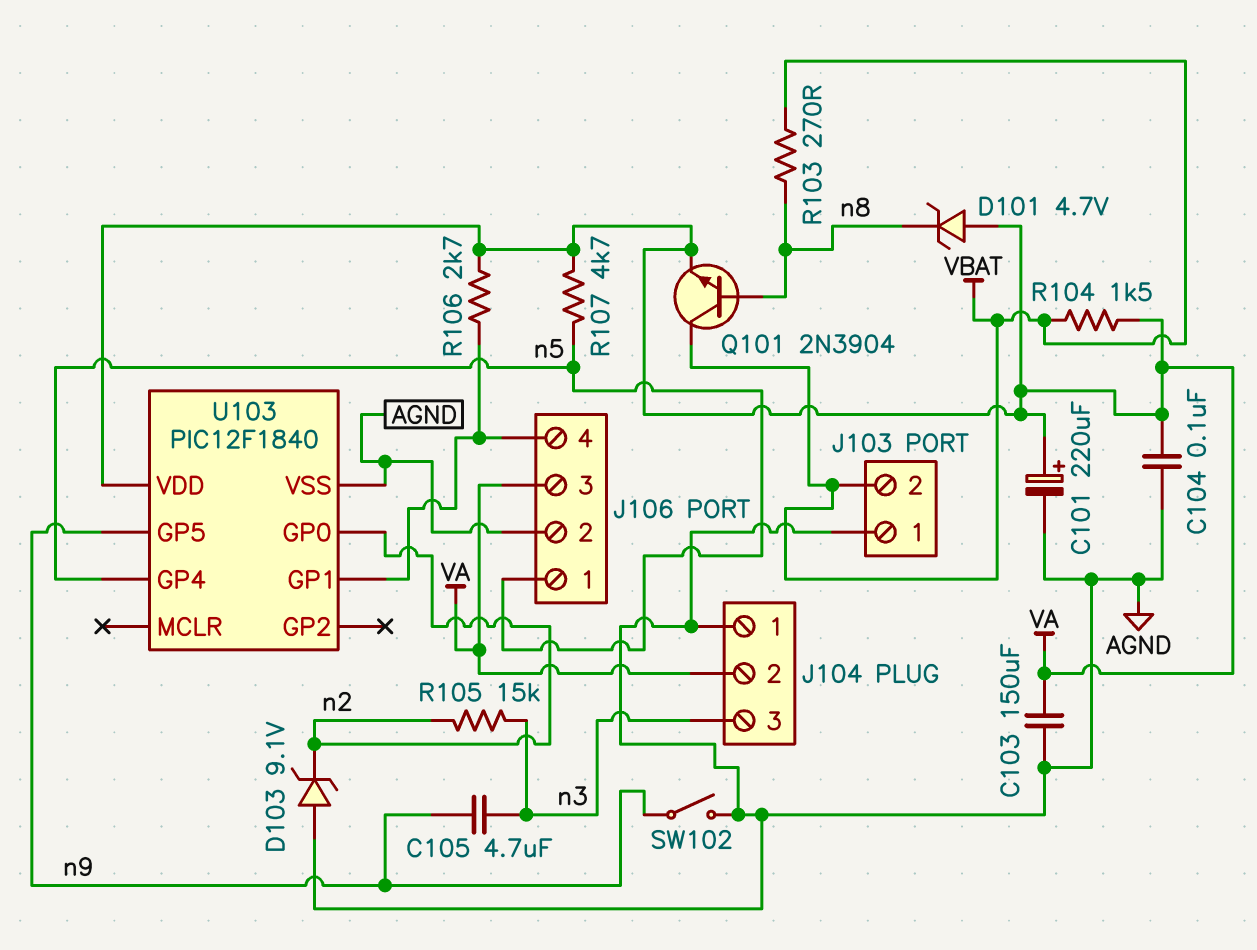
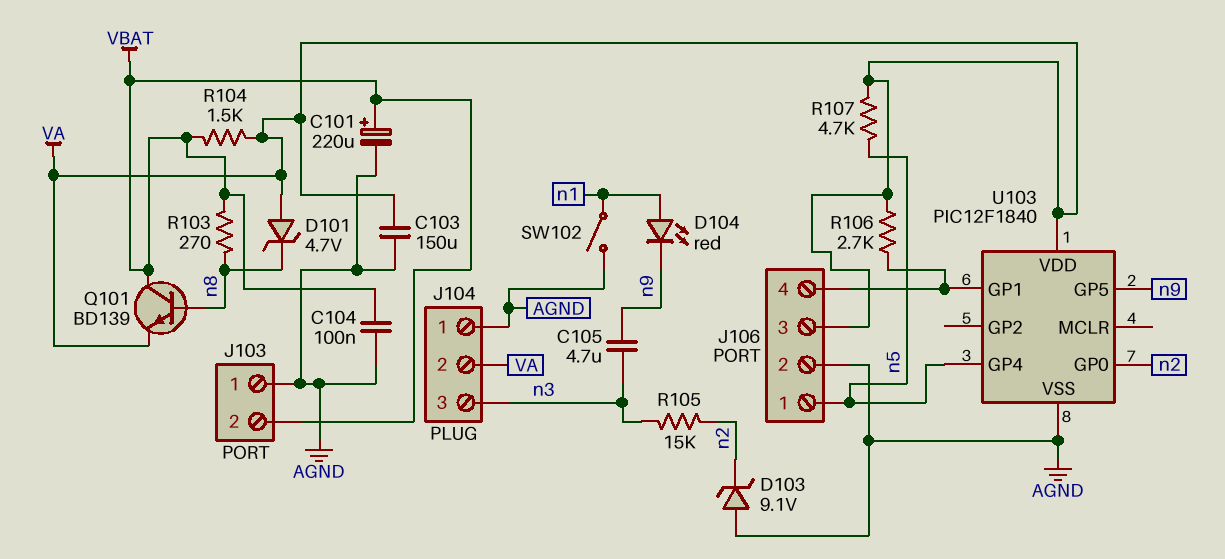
C101: 220uF (plus VA, minus AGND) -> 220uF (plus VBAT, minus AGND)
C104: 100nF (AGND, VA) -> 100nF (AGND, VBAT)
D104: none -> LED red (A n1, K n9)
Q101: NPN 2N3904 (B n8, C VBAT, E VA) -> NPN BD139 (B n8, C VBAT, E VA)
SW102: switch (AGND, n9) -> switch (AGND, n1)

